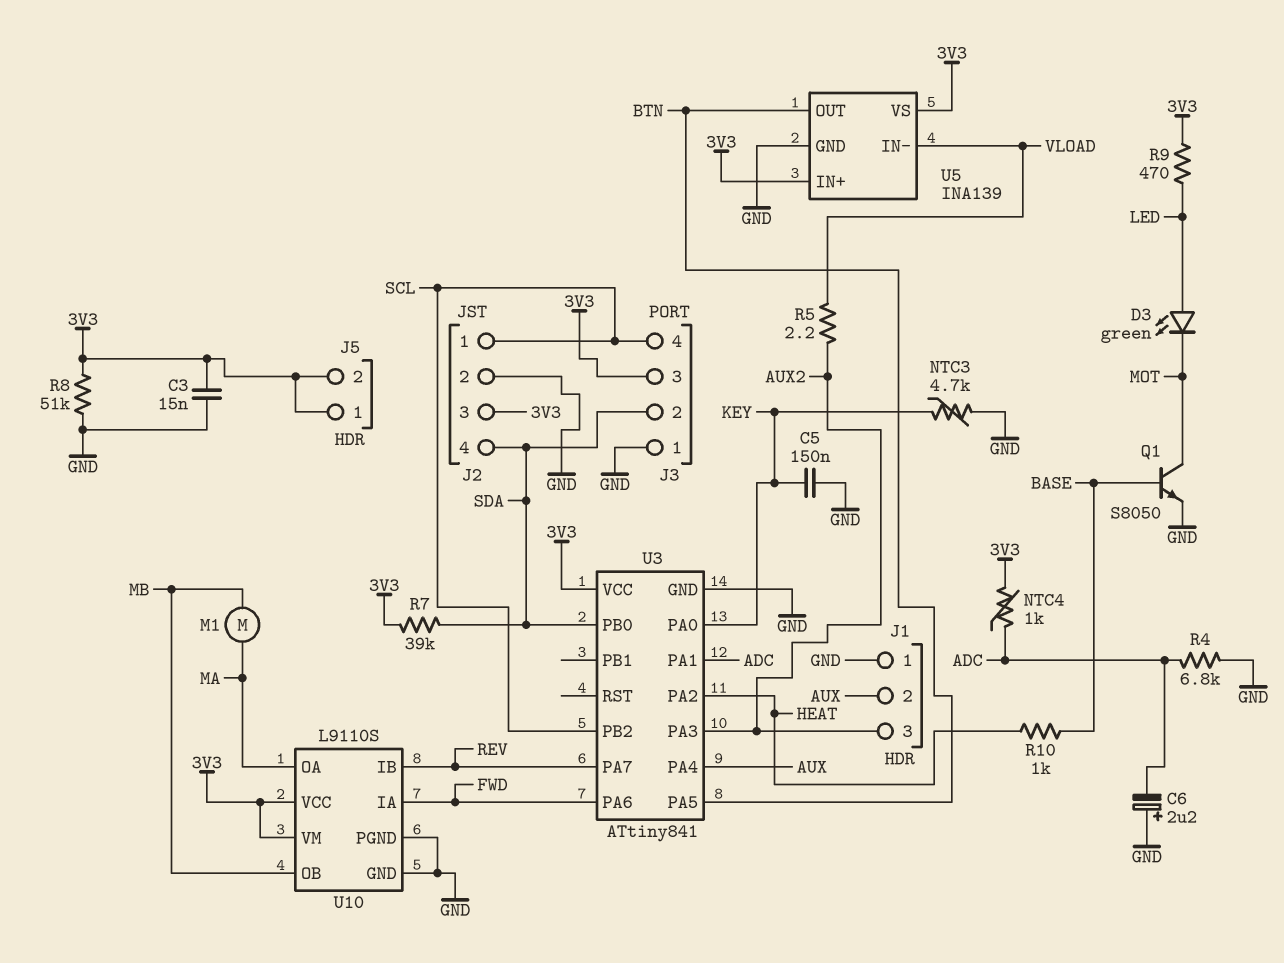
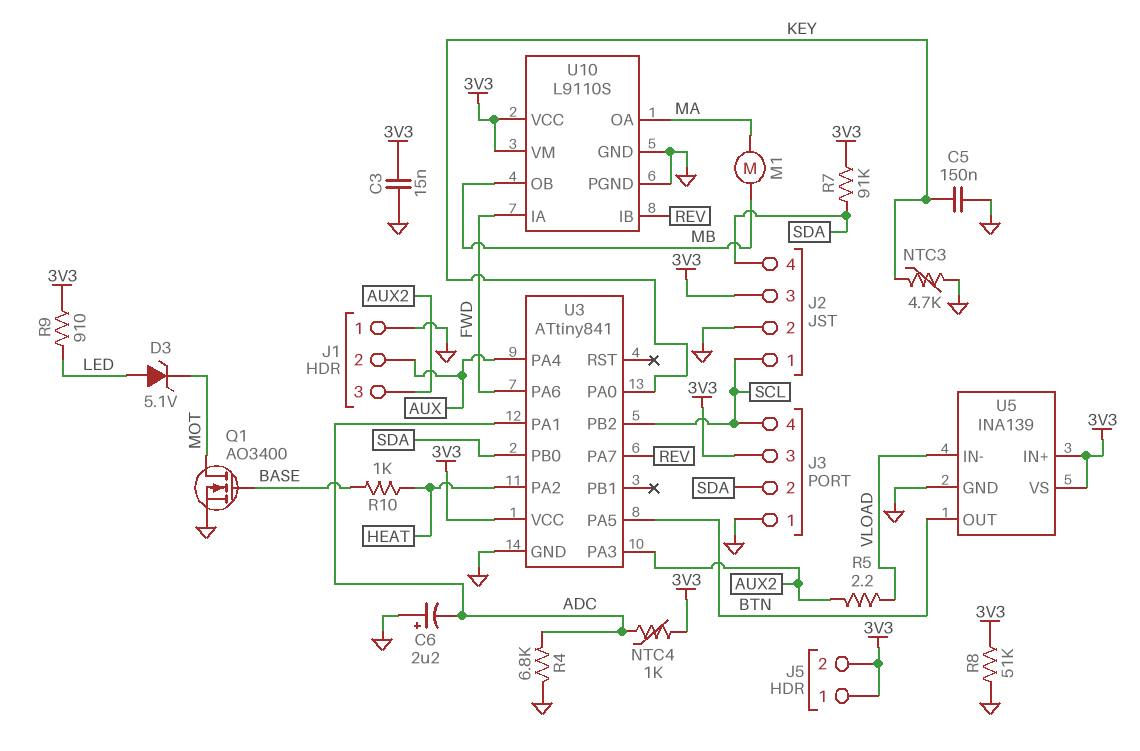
D3: LED green (A LED, K MOT) -> zener 5.1V (A LED, K MOT)
Q1: NPN S8050 (B BASE, C MOT, E GND) -> NMOS AO3400 (G BASE, D MOT, S GND)
R7: 39k (3V3, SDA) -> 91k (3V3, SDA)
R9: 470 (3V3, LED) -> 910 (3V3, LED)

